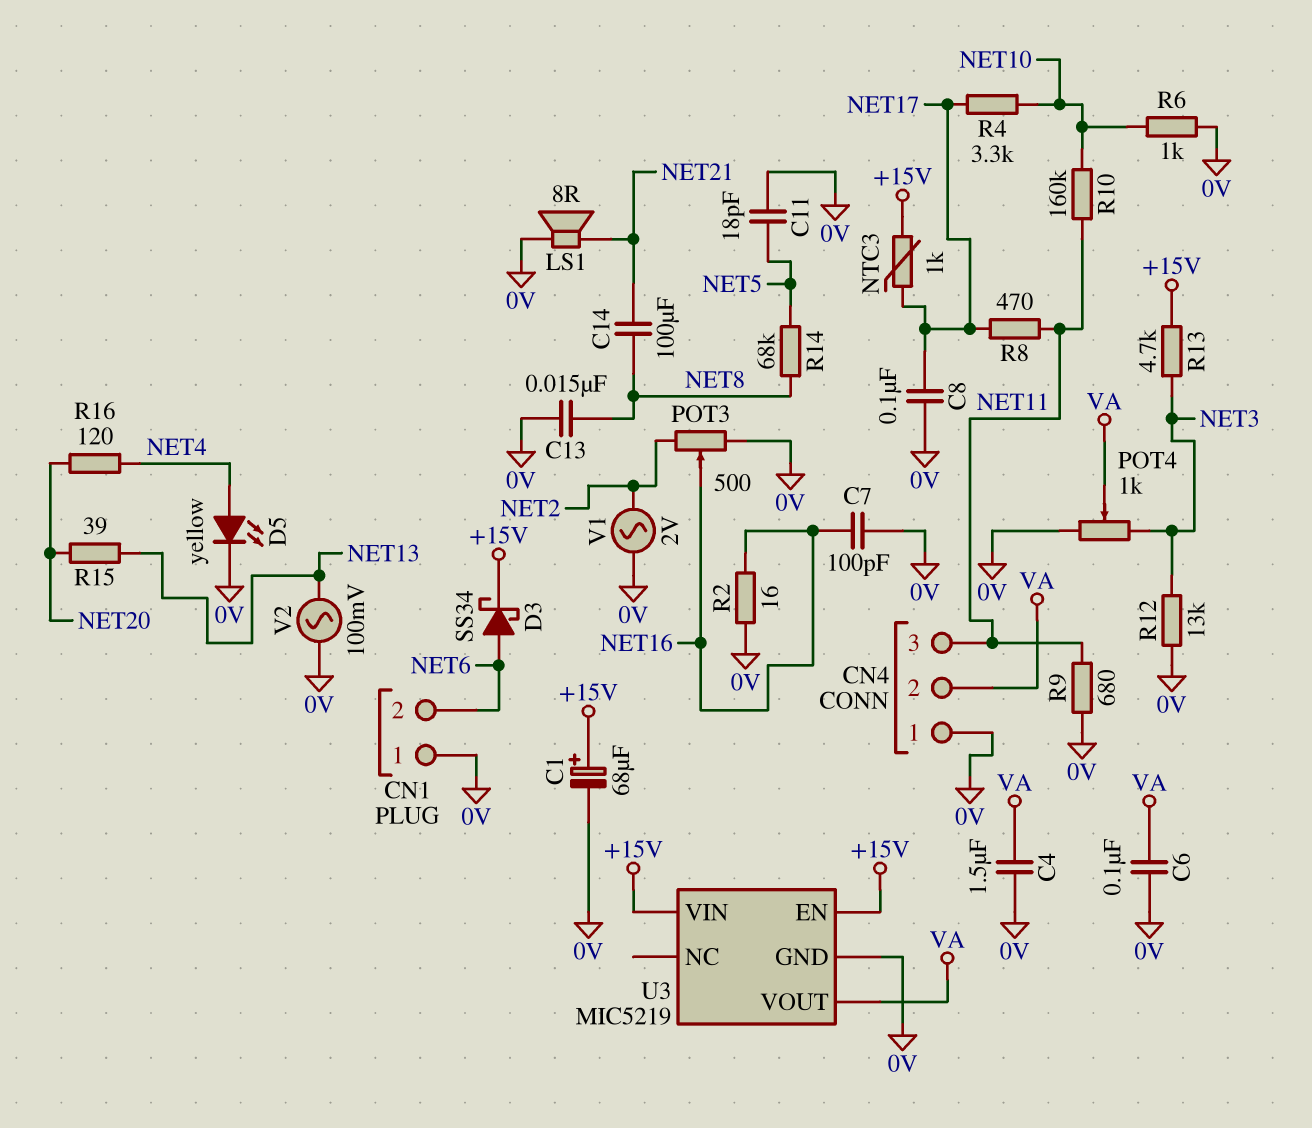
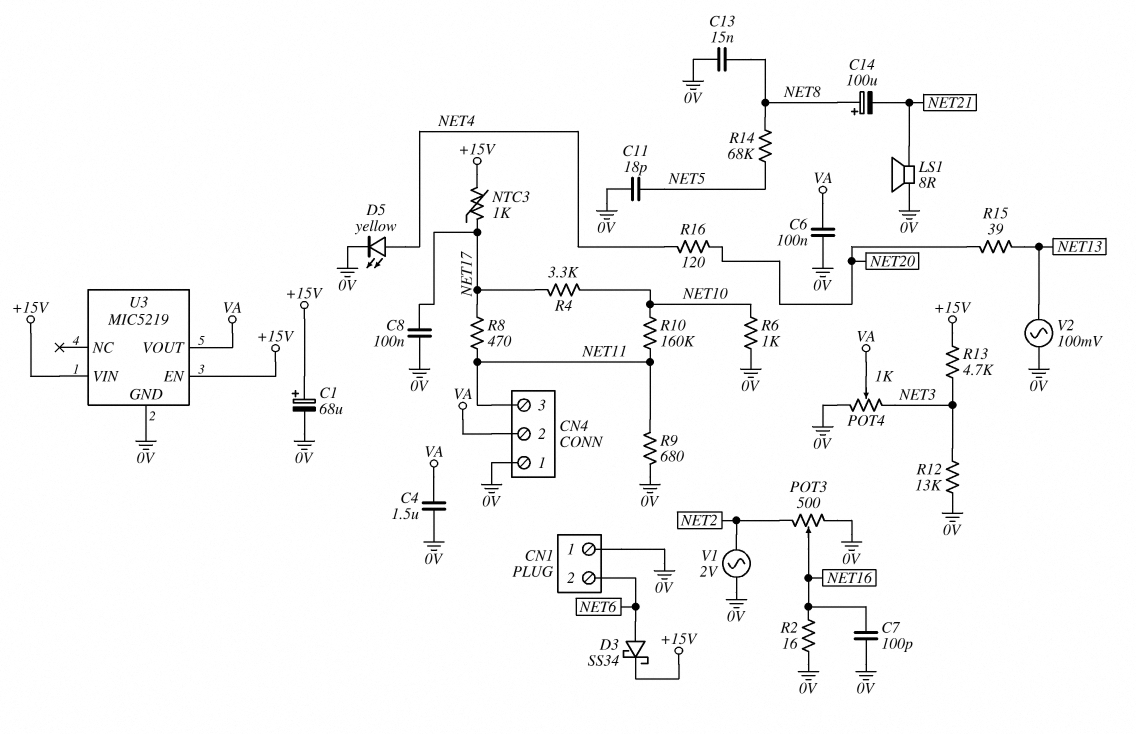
C14: 100uF (NET8, NET21) -> 100uF (plus NET8, minus NET21)

